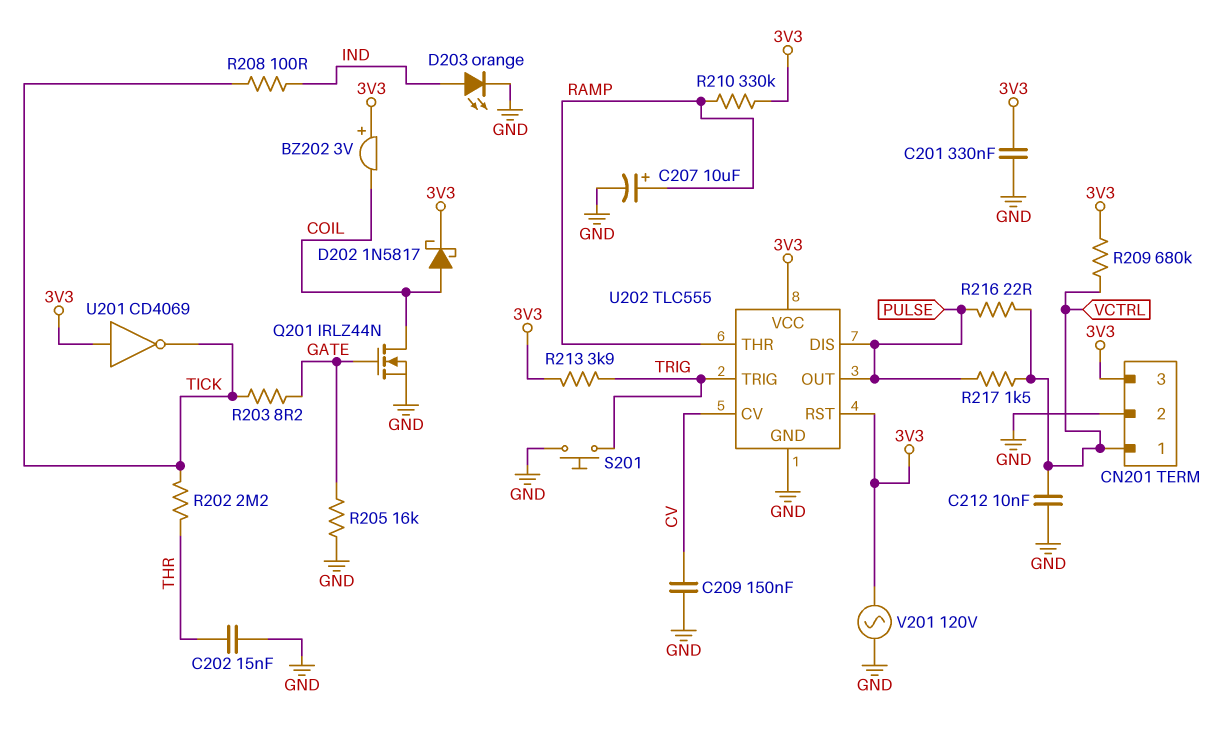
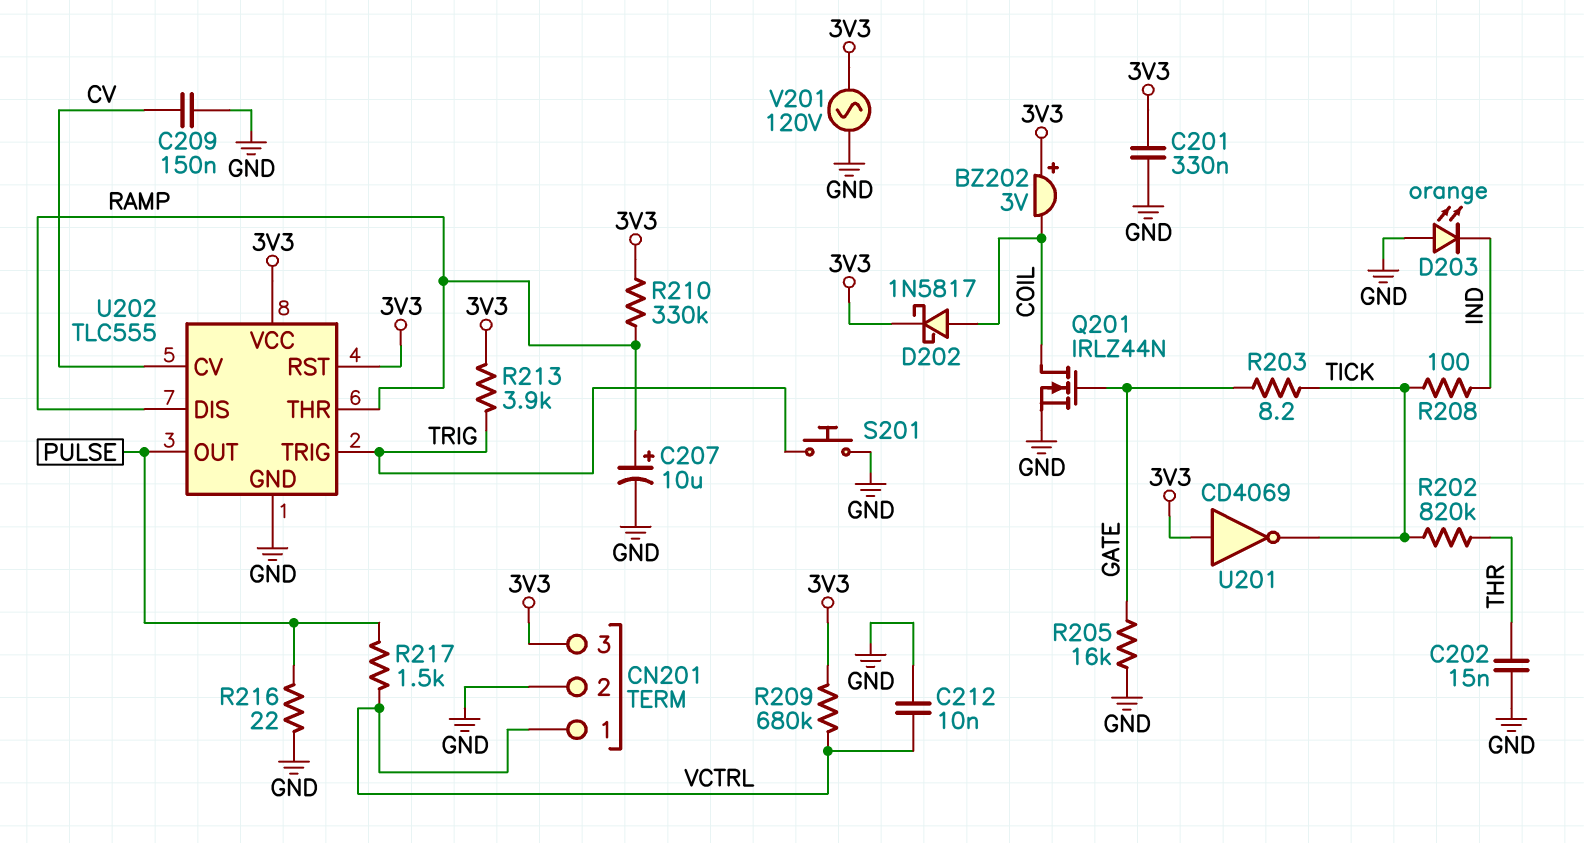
D203: LED orange (A IND, K GND) -> LED orange (A GND, K IND)
R202: 2.2M (THR, TICK) -> 820k (THR, TICK)
R216: 22 (PULSE, VCTRL) -> 22 (GND, PULSE)
U202 pin DIS: PULSE -> RAMP

